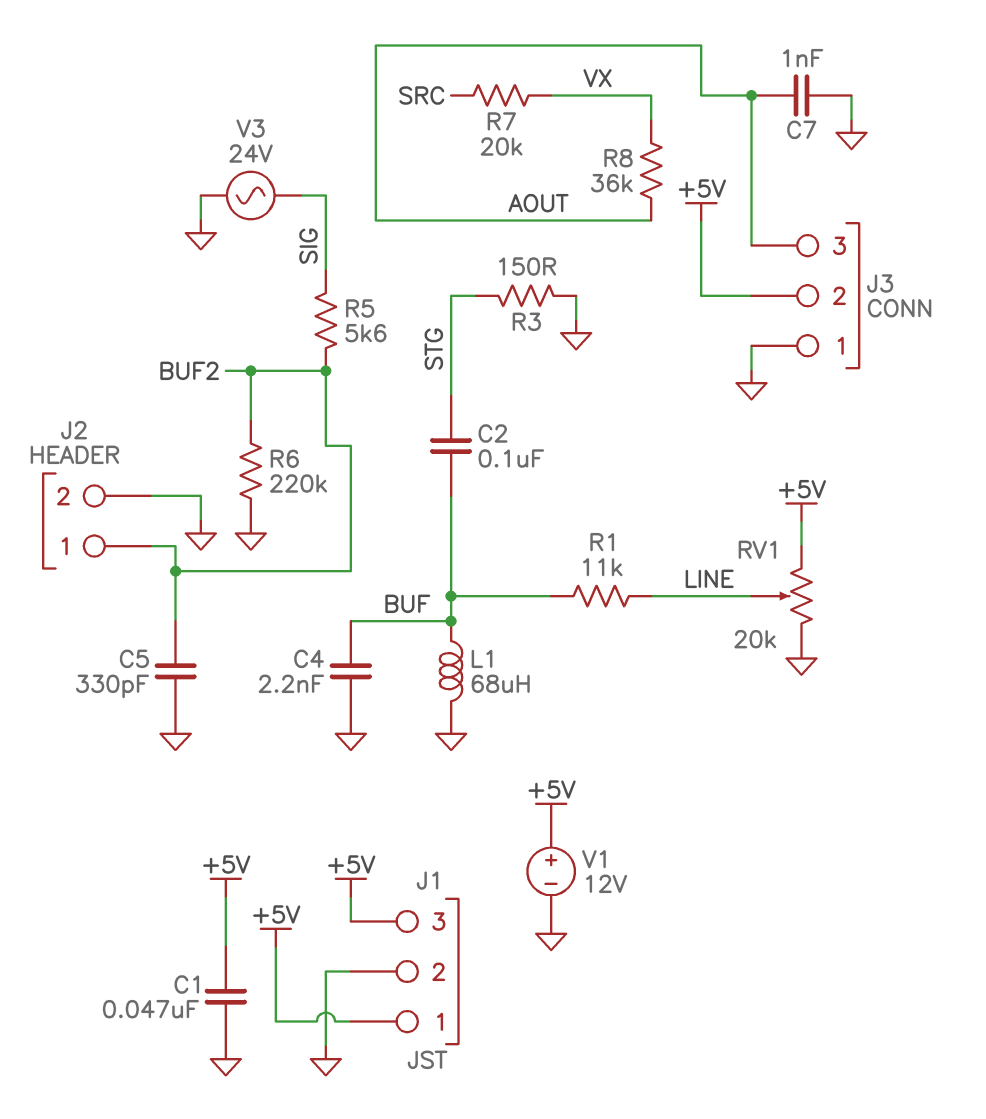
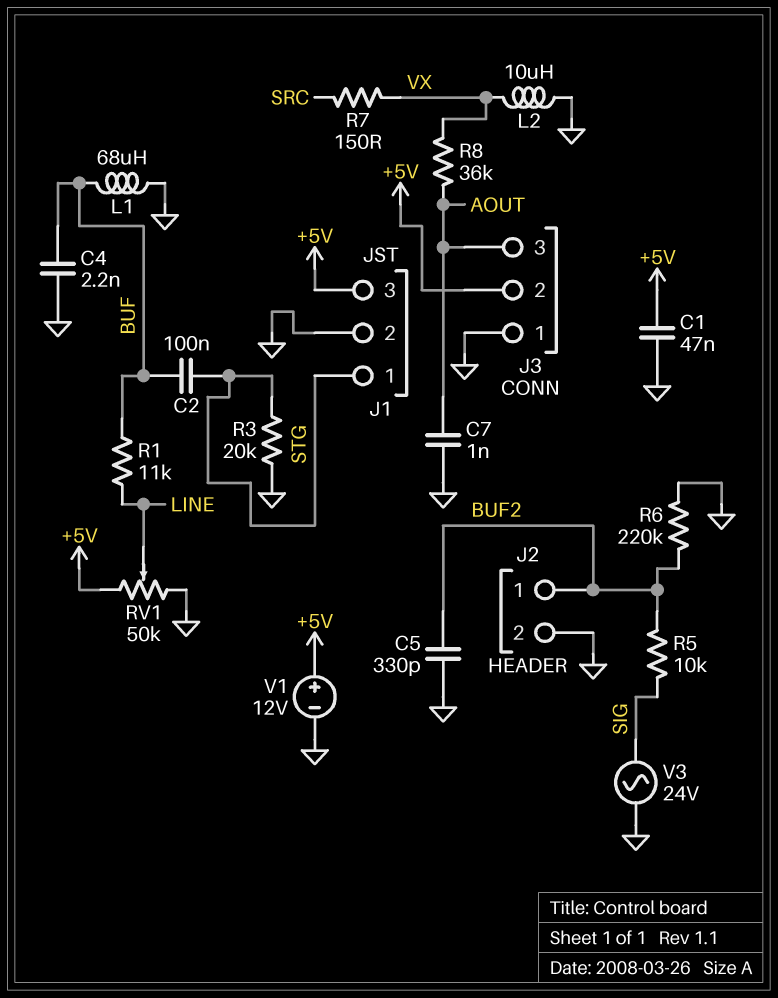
J1 pin 1: +5V -> STG
L2: none -> 10uH (GND, VX)
R3: 150 (GND, STG) -> 20k (GND, STG)
R5: 5.6k (BUF2, SIG) -> 10k (BUF2, SIG)
R7: 20k (SRC, VX) -> 150 (SRC, VX)
RV1: 20k (+5V, GND, wiper LINE) -> 50k (+5V, GND, wiper LINE)

